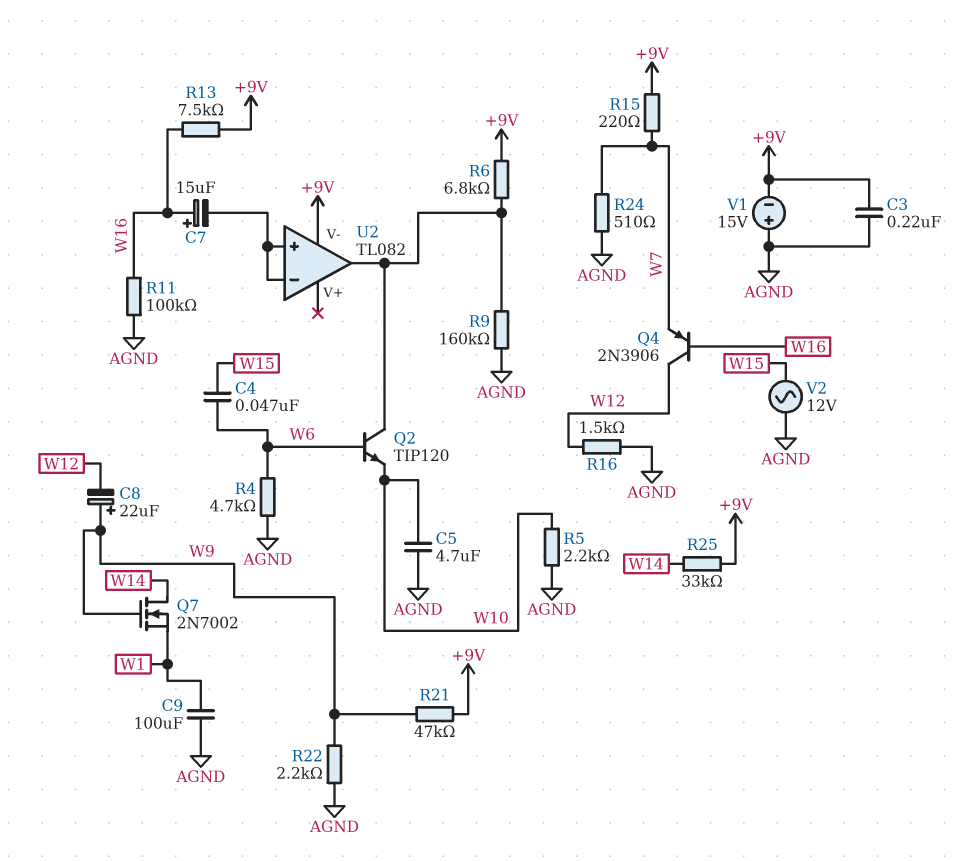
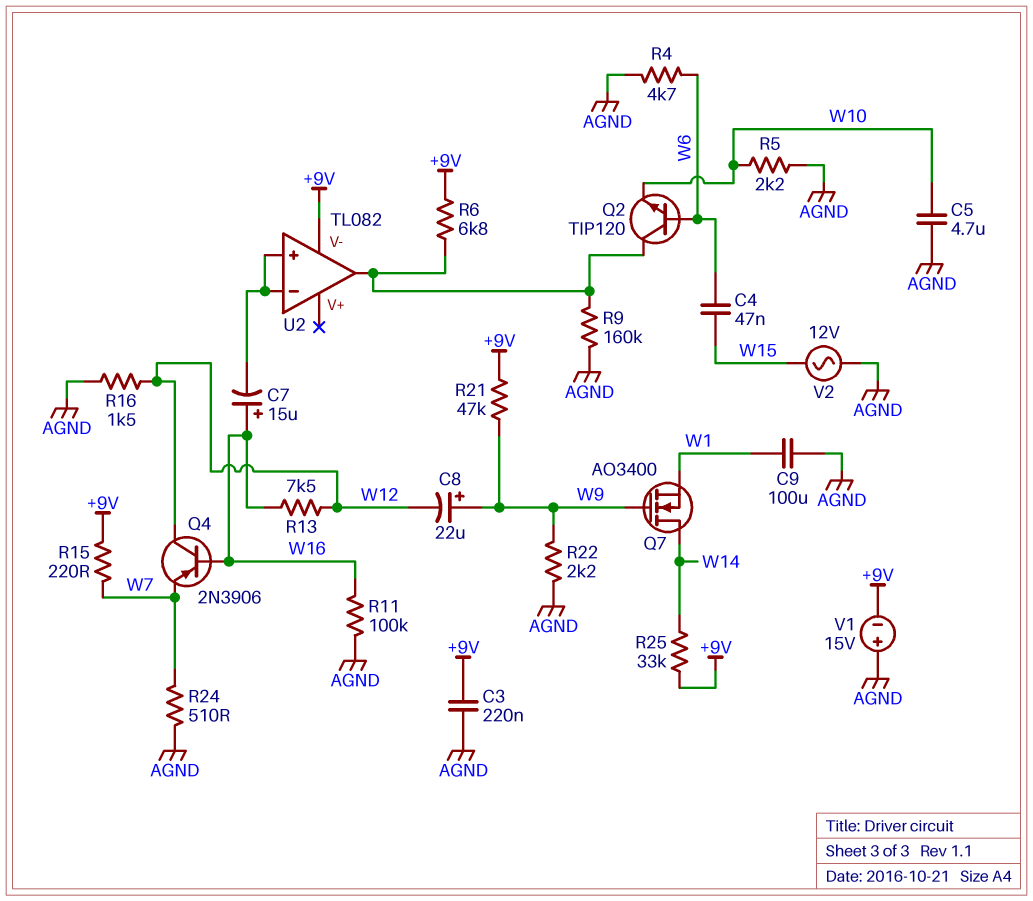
Q7: NMOS 2N7002 (G W9, D W14, S W1) -> NMOS AO3400 (G W9, D W14, S W1)
R13: 7.5k (+9V, W16) -> 7.5k (W12, W16)

